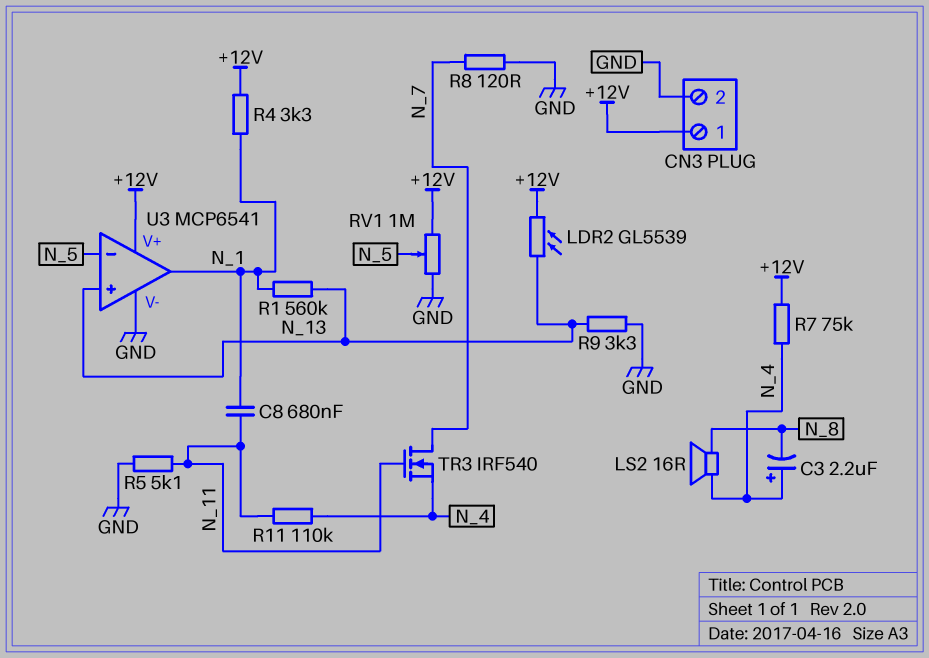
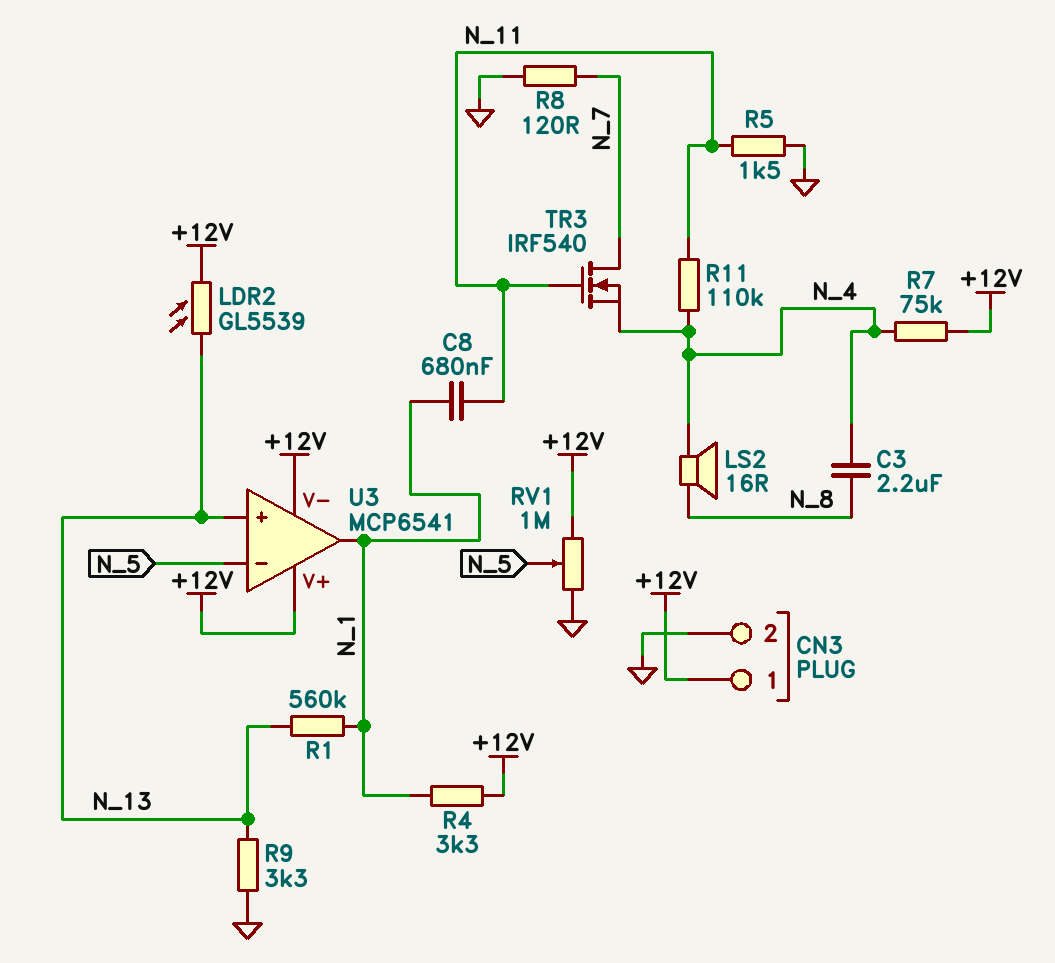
C3: 2.2uF (plus N_4, minus N_8) -> 2.2uF (N_4, N_8)
R5: 5.1k (GND, N_11) -> 1.5k (GND, N_11)
U3 pin V-: GND -> +12V

